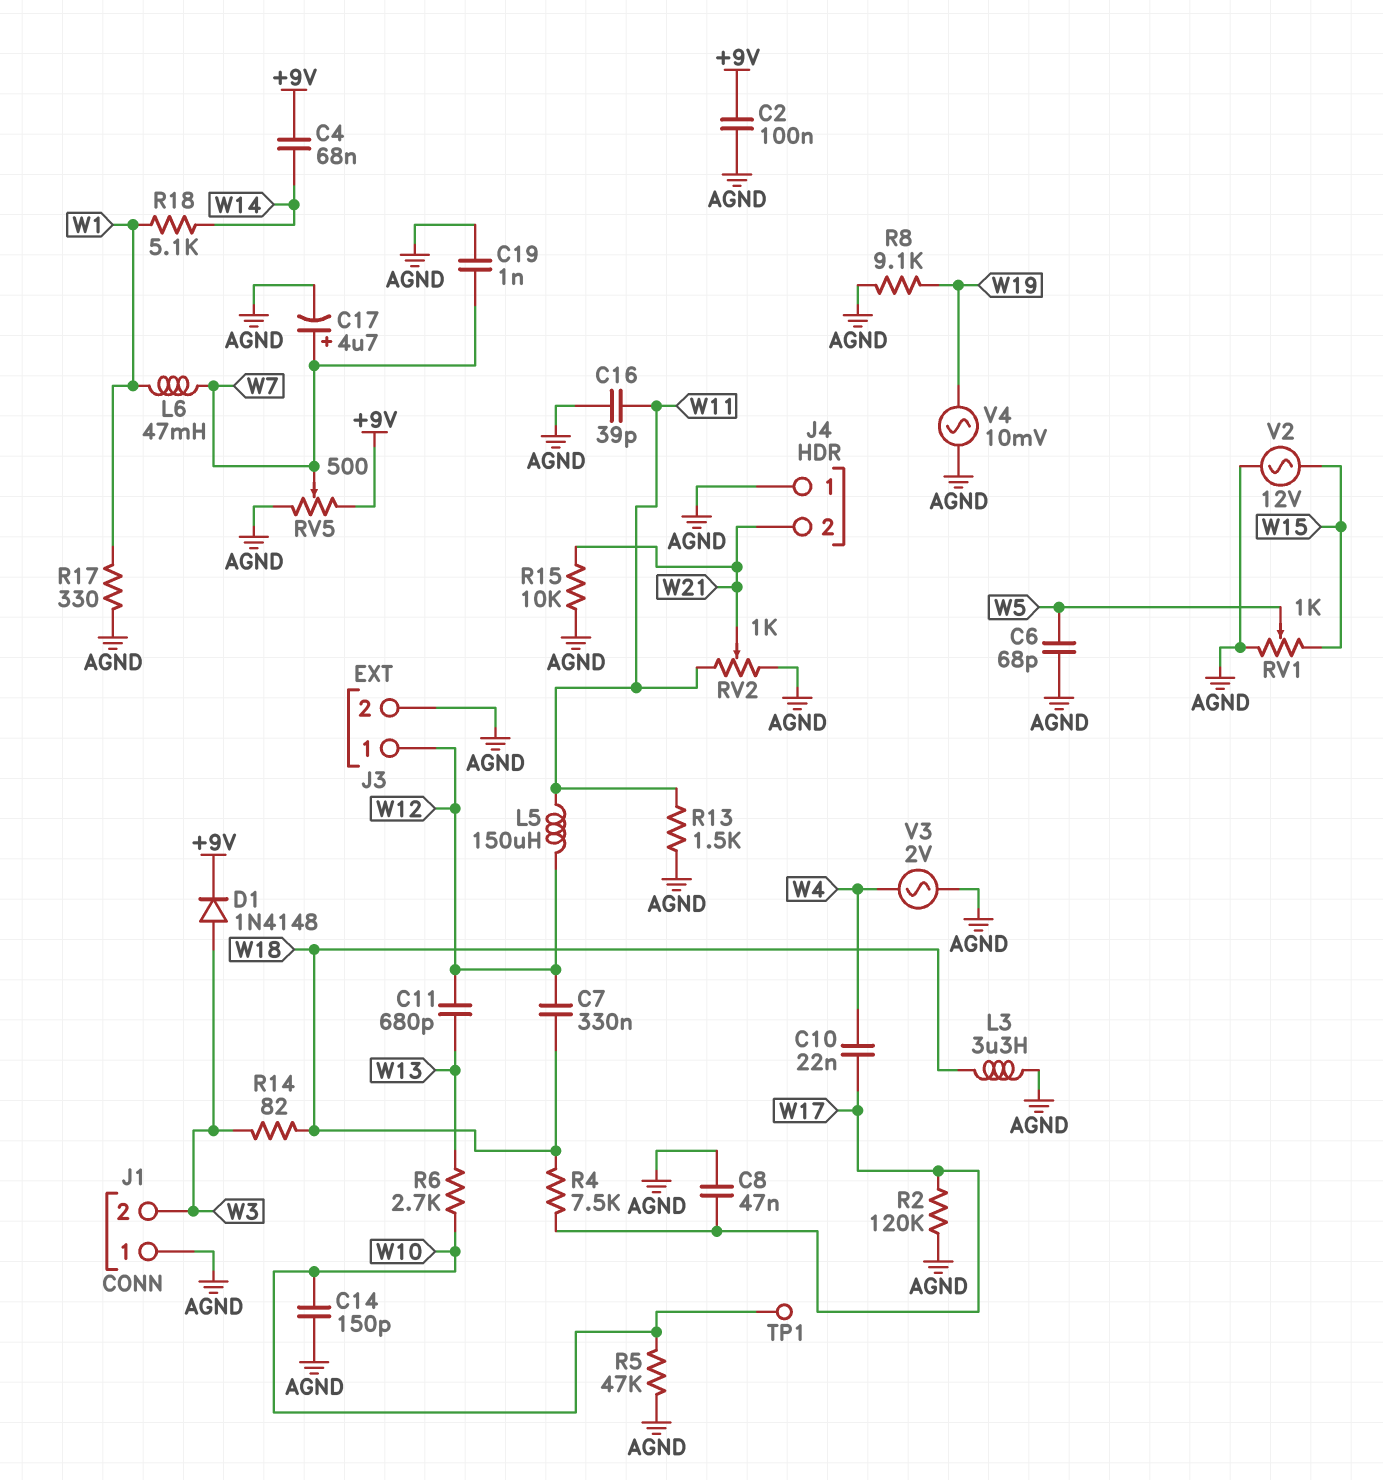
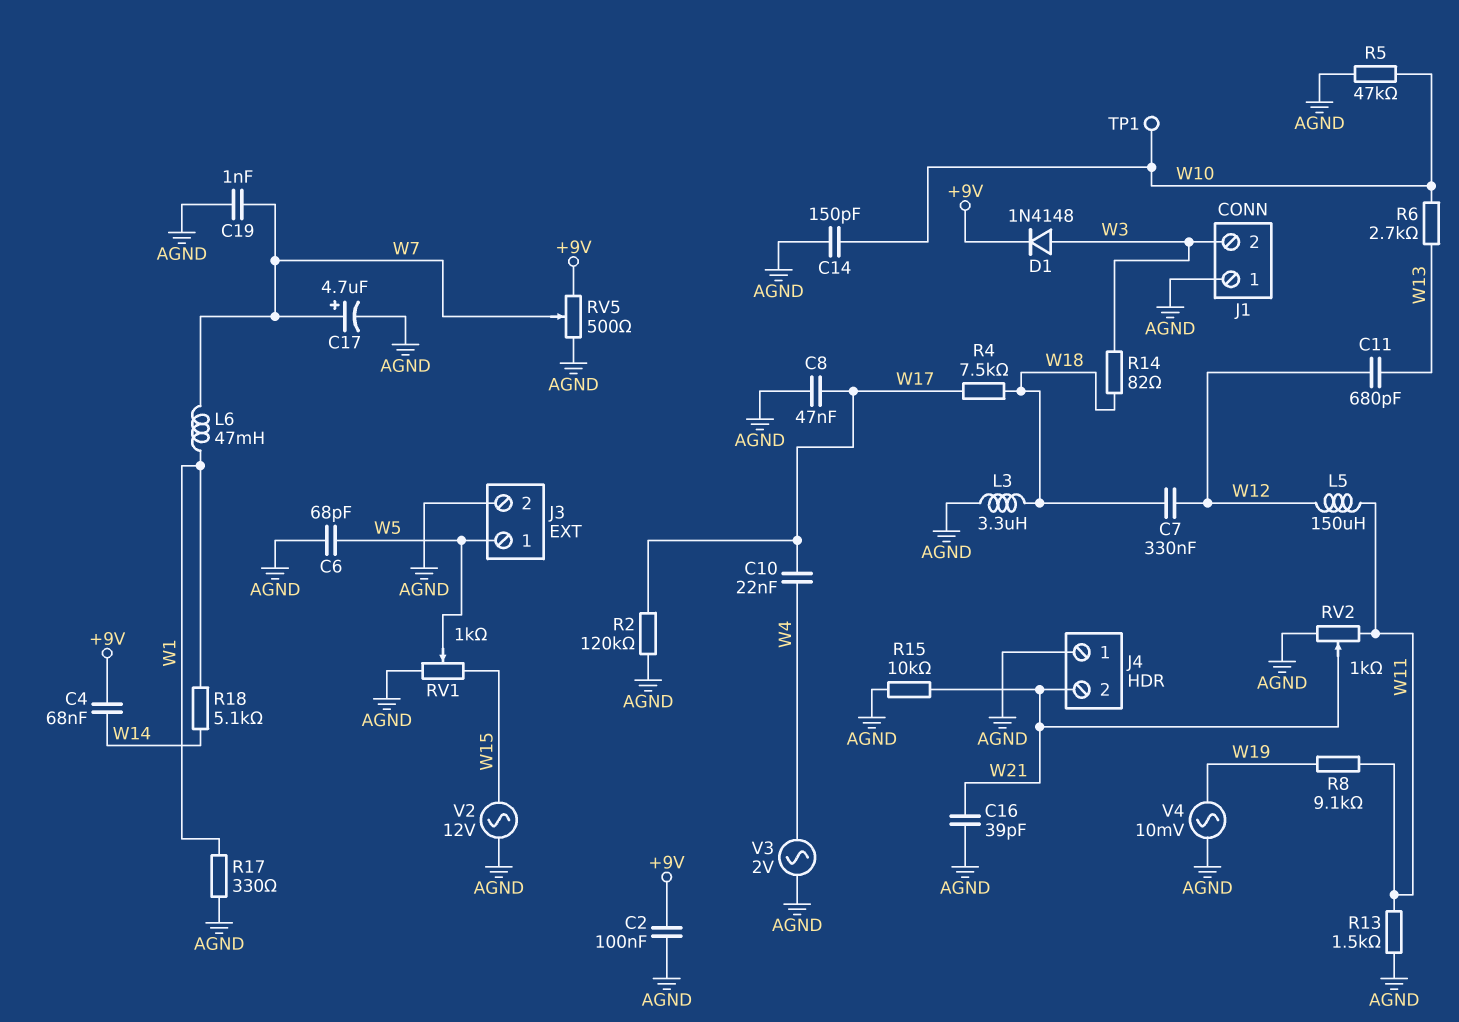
C16: 39pF (AGND, W11) -> 39pF (AGND, W21)
J3 pin 1: W12 -> W5
R8: 9.1k (AGND, W19) -> 9.1k (W11, W19)

